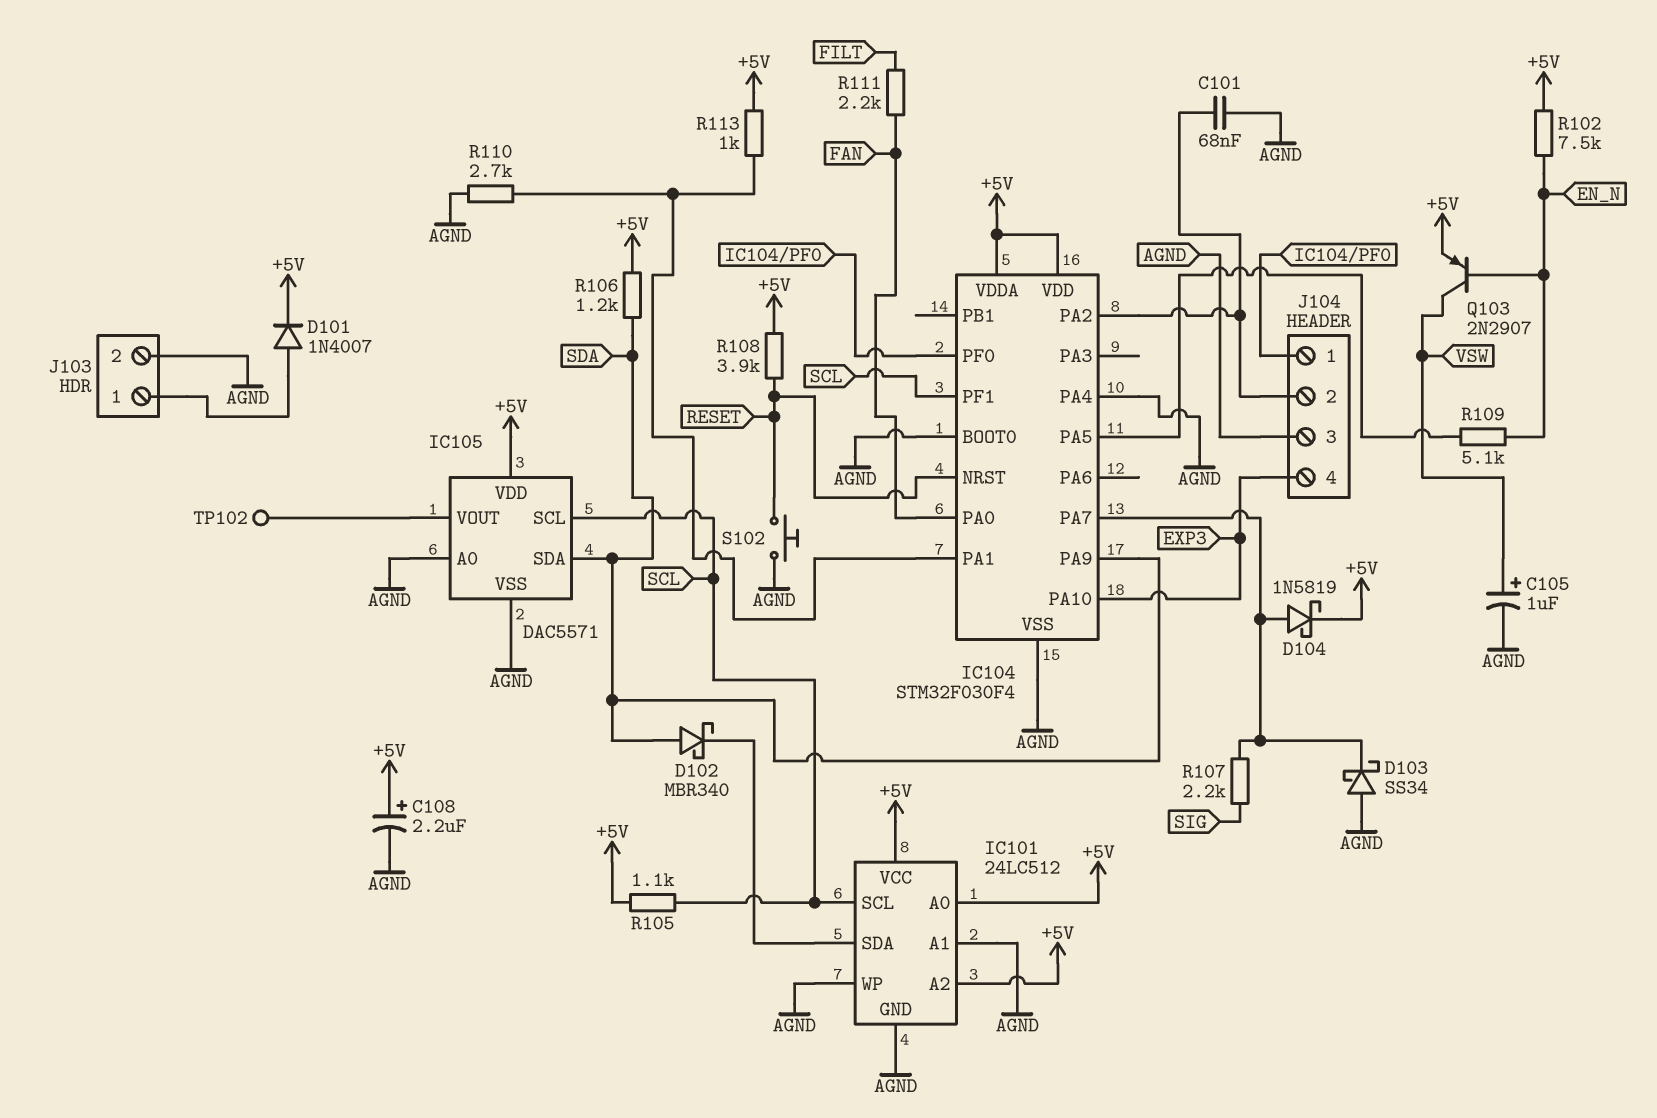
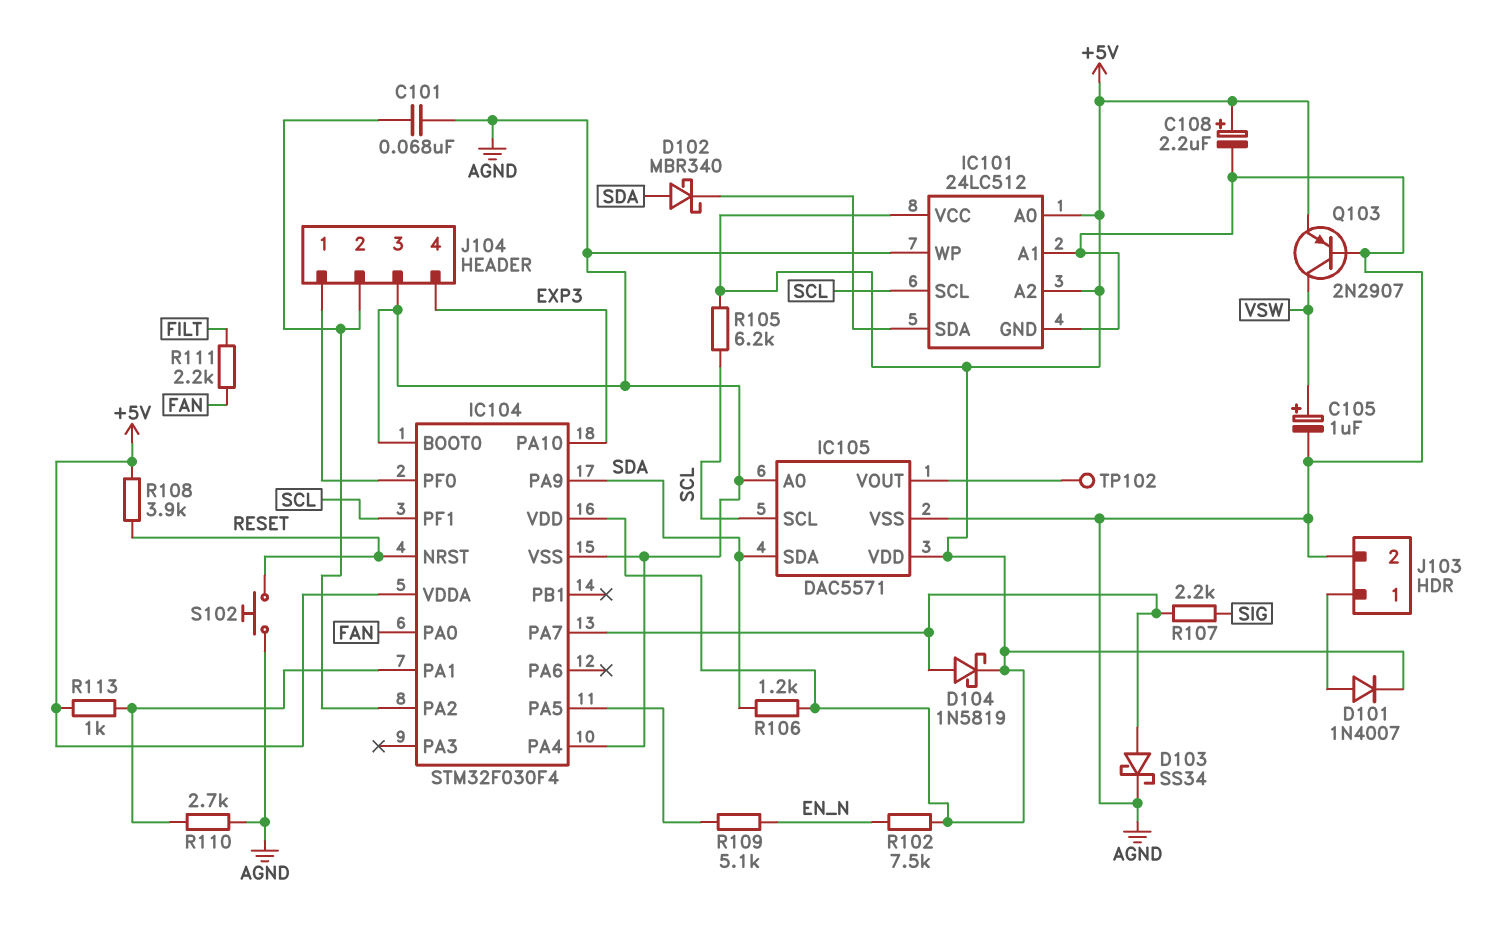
D103: schottky SS34 (A AGND, K IC104/PA7) -> schottky SS34 (A IC104/PA7, K AGND)
Q103: PNP 2N2907 (B EN_N, C VSW, E +5V) -> PNP 2N2907 (B AGND, C VSW, E +5V)
R105: 1.1k (+5V, SCL) -> 6.2k (+5V, SCL)

